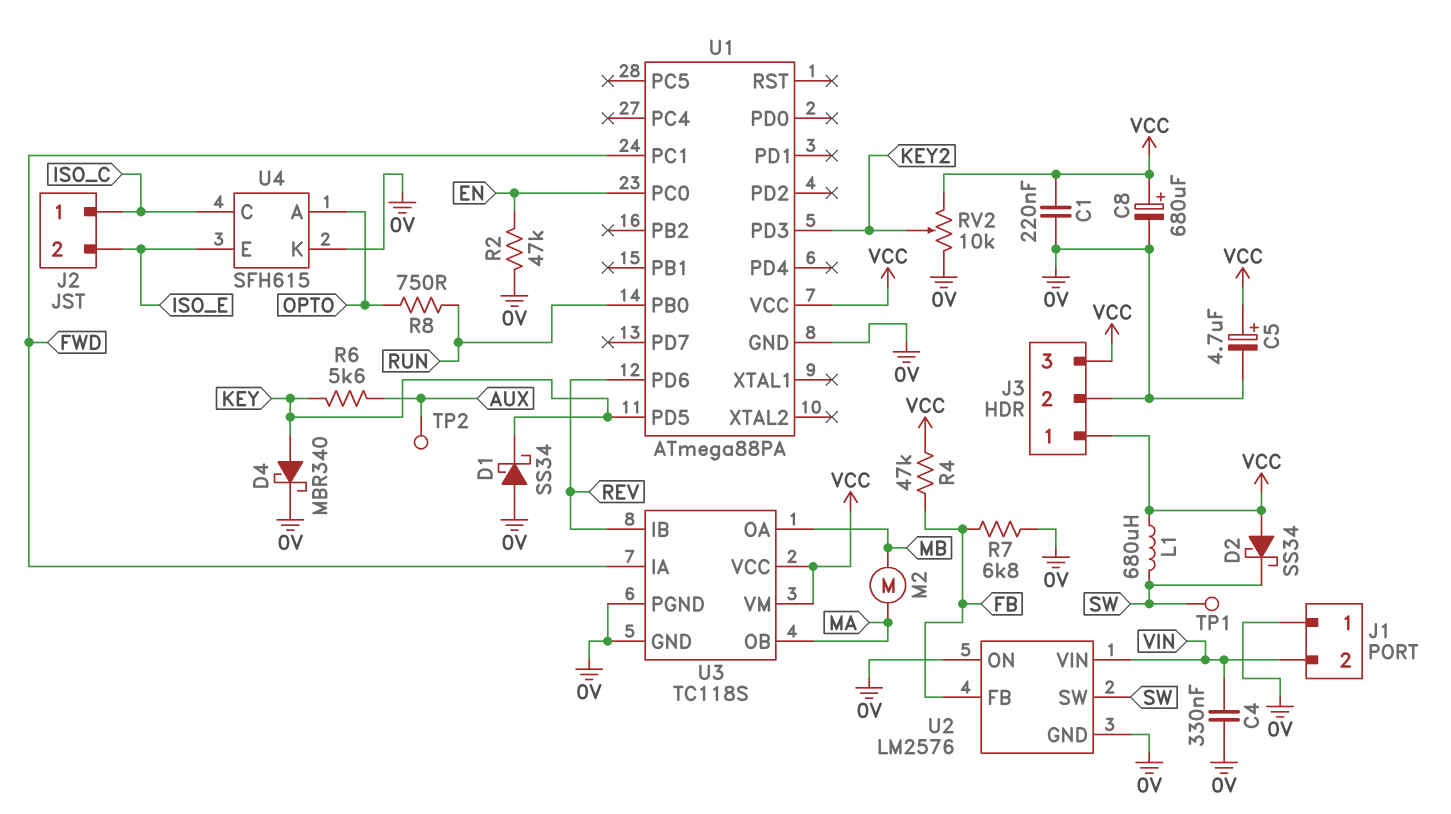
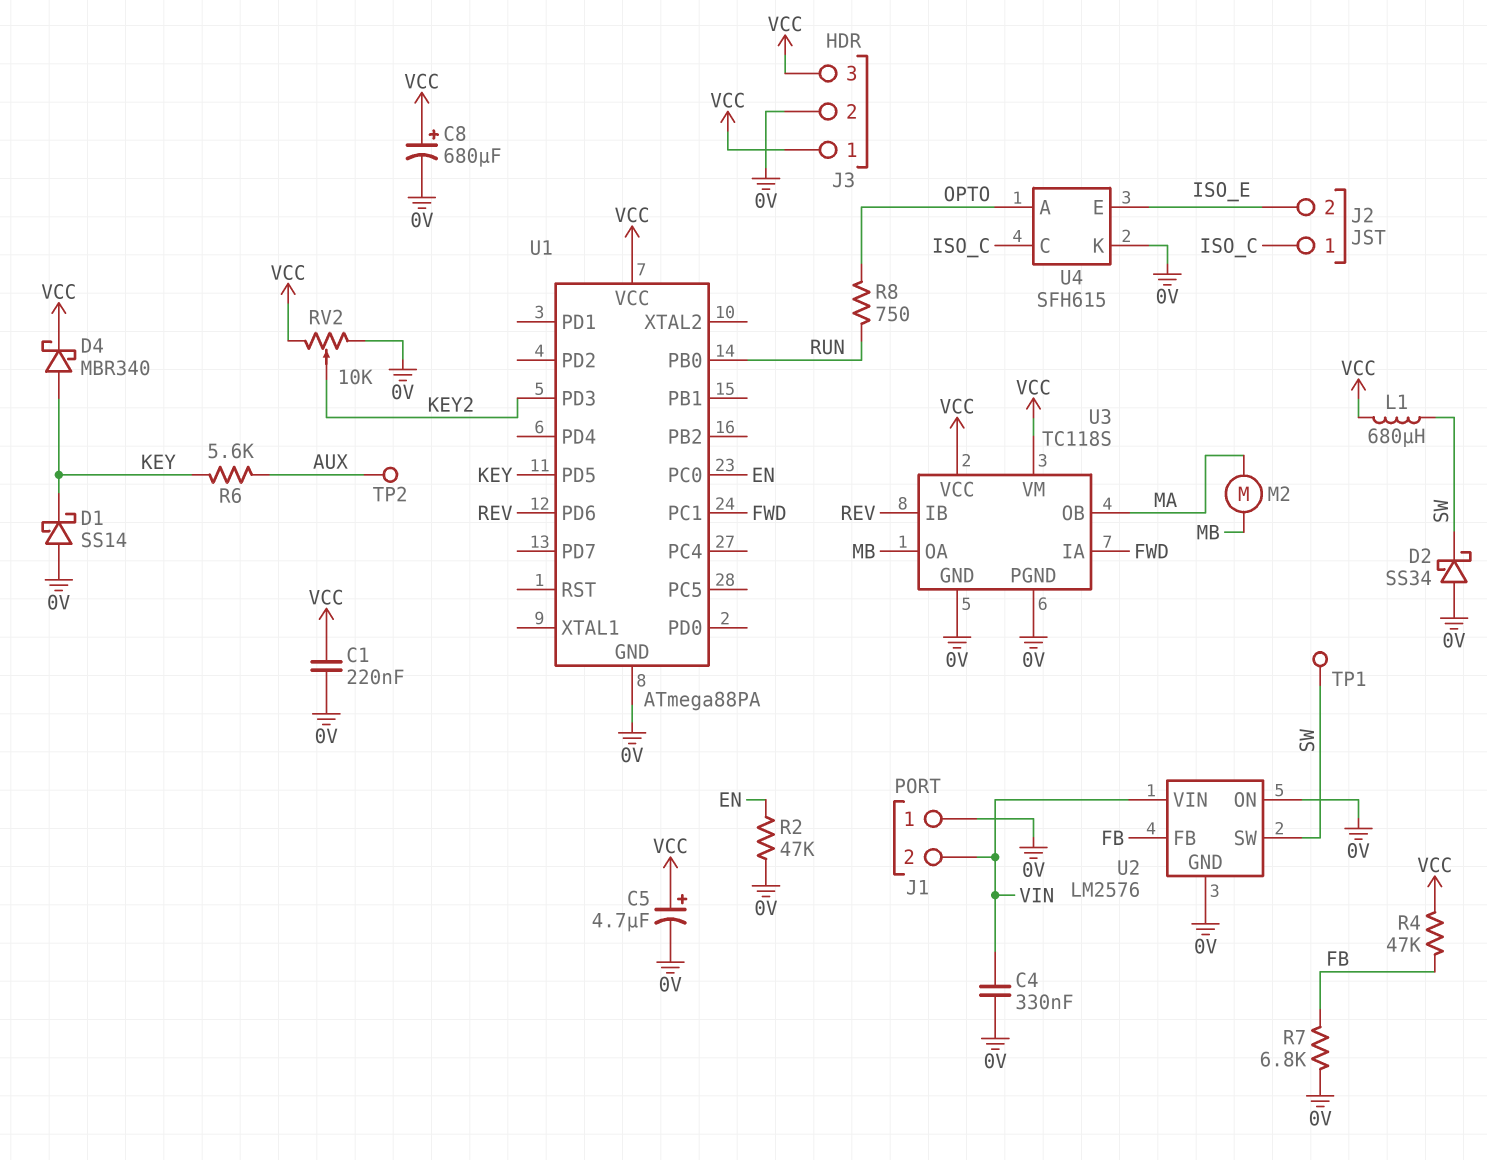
D1: schottky SS34 (A 0V, K KEY) -> schottky SS14 (A 0V, K KEY)
D2: schottky SS34 (A VCC, K SW) -> schottky SS34 (A 0V, K SW)
D4: schottky MBR340 (A KEY, K 0V) -> schottky MBR340 (A KEY, K VCC)

